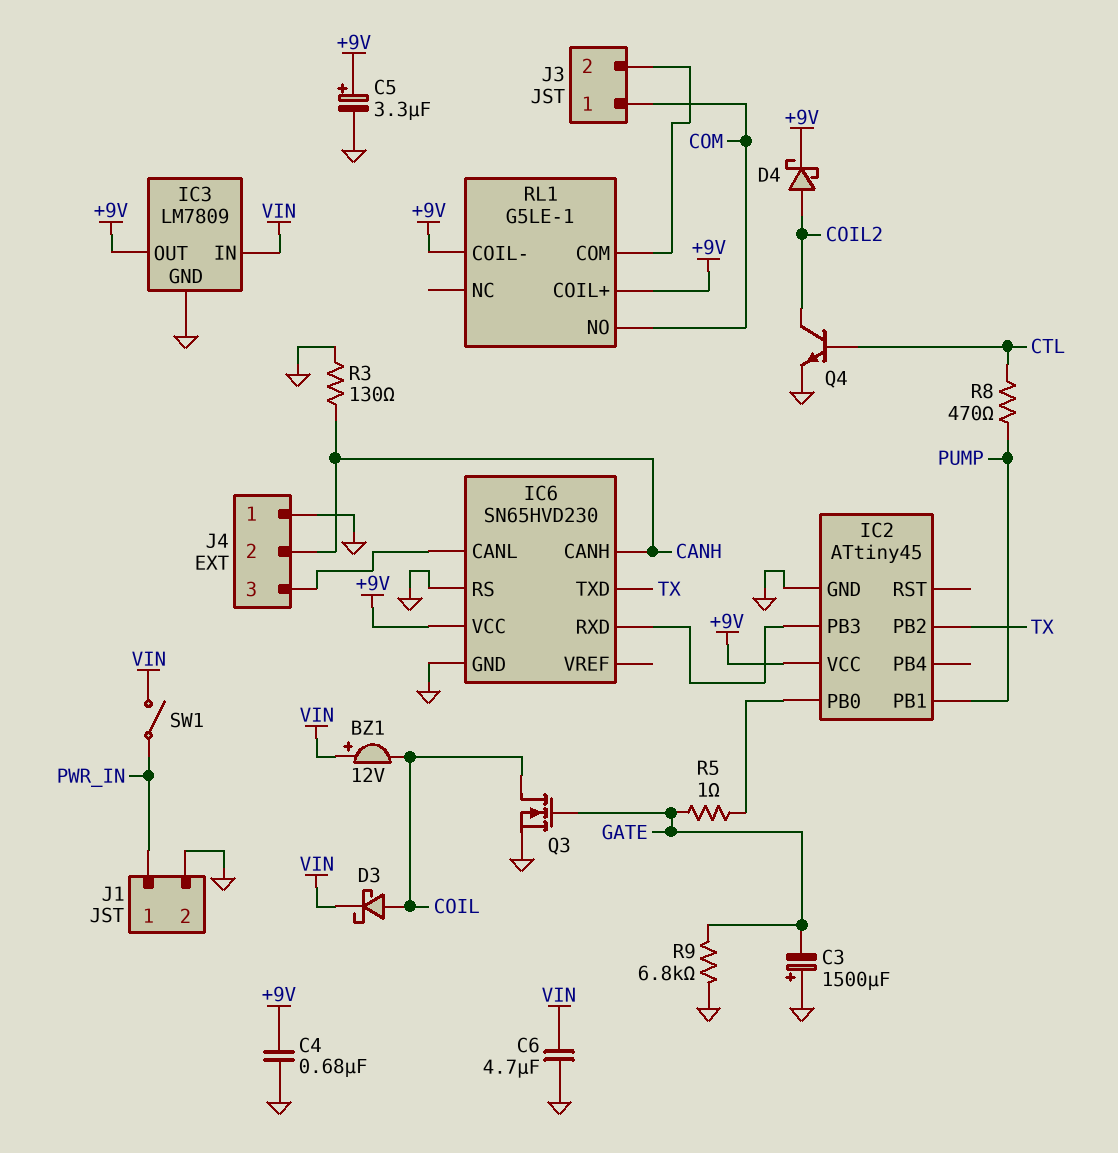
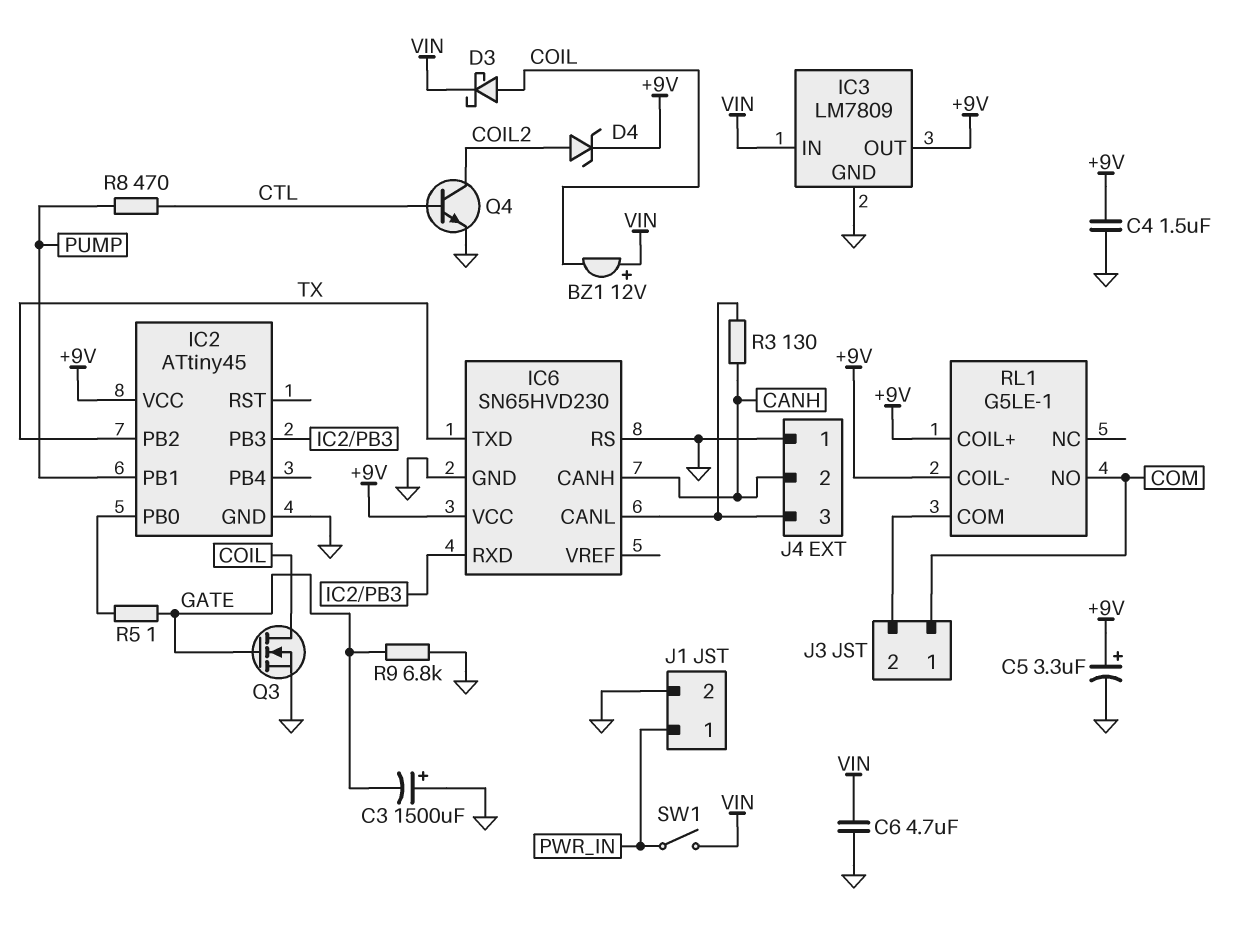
C4: 680nF (+9V, GND) -> 1.5uF (+9V, GND)
D4: schottky (A COIL2, K +9V) -> zener (A COIL2, K +9V)
R3: 130 (CANH, GND) -> 130 (CANH, IC6/CANL)

